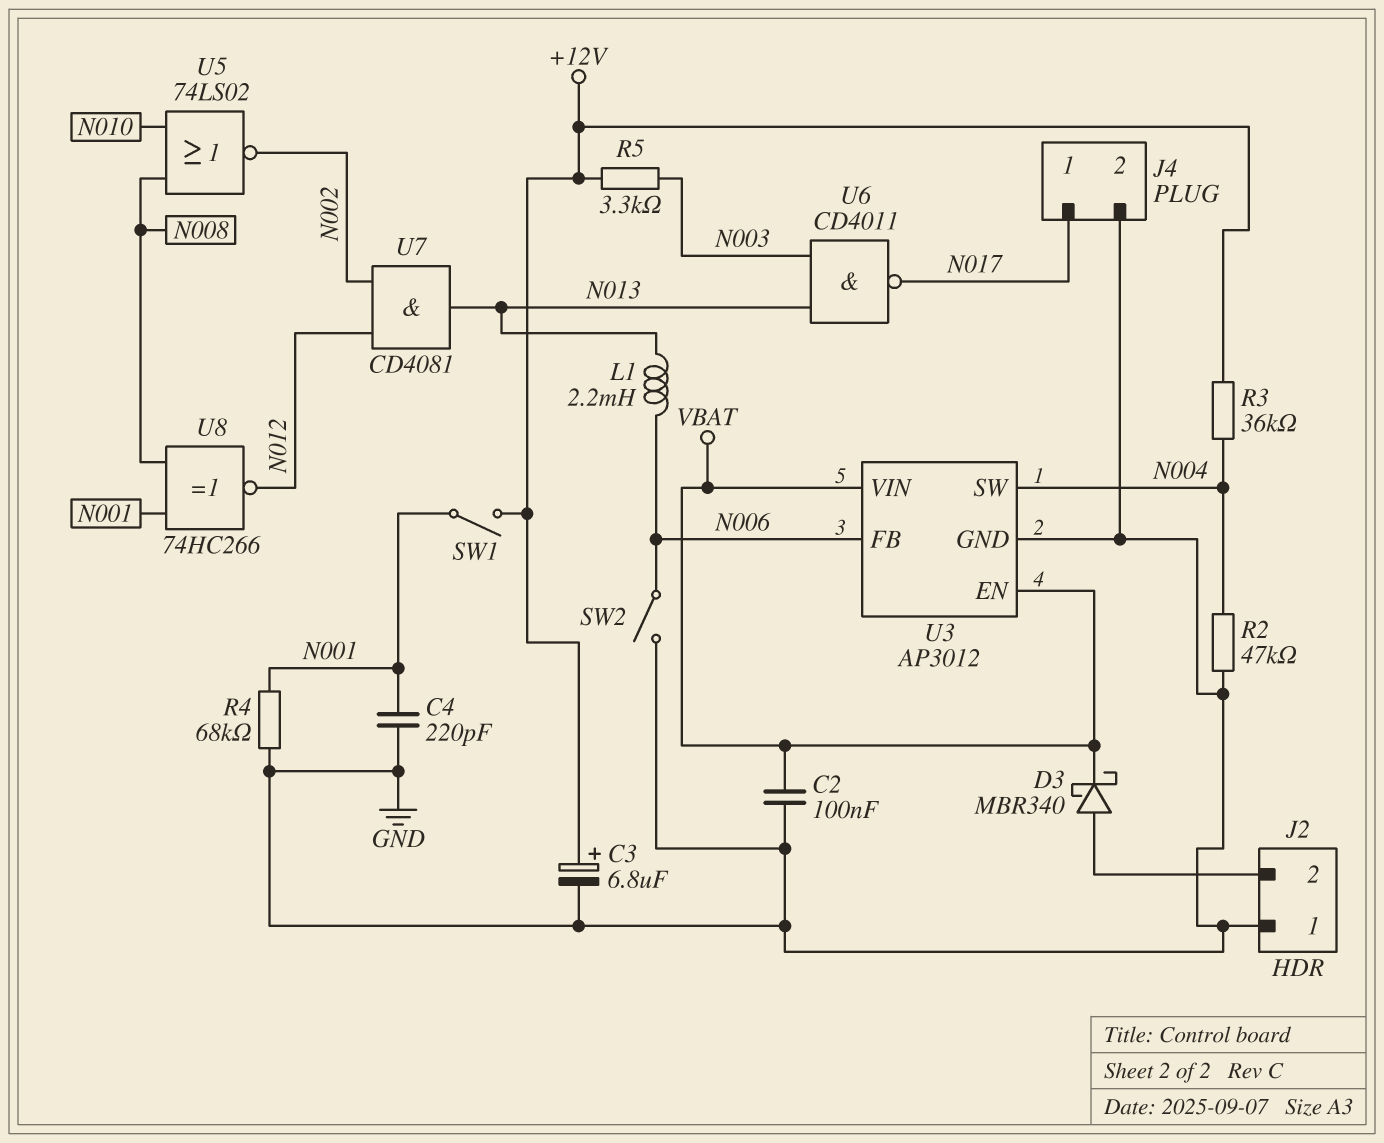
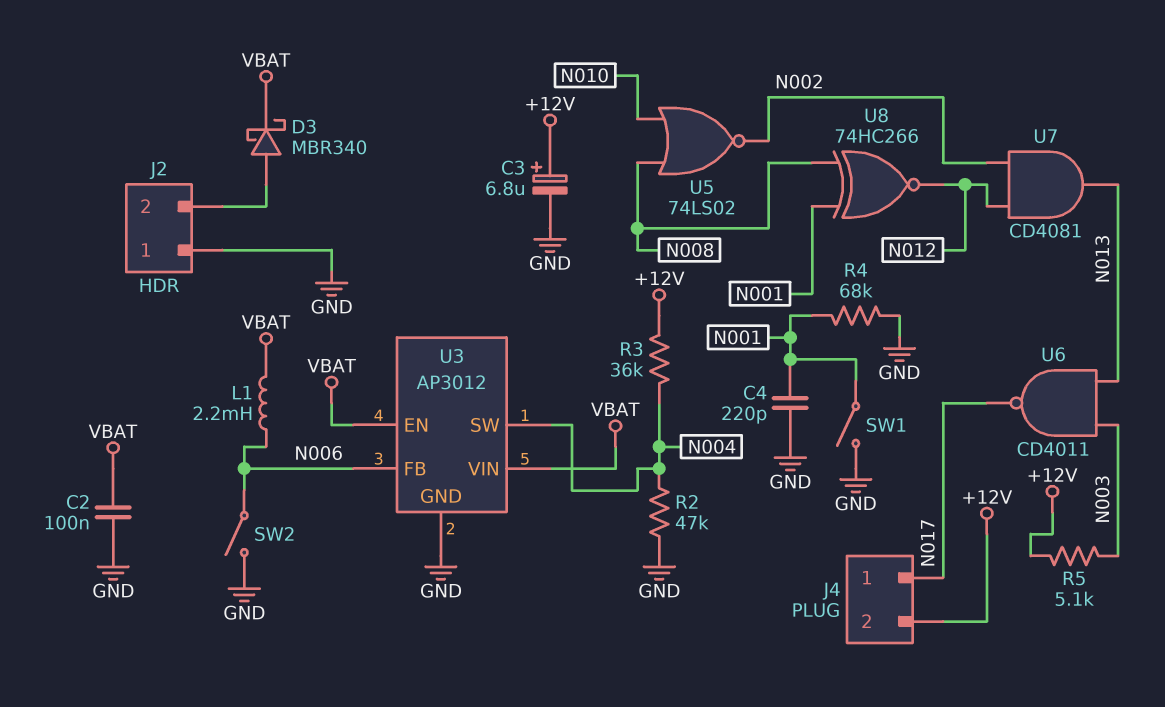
J4 pin 2: GND -> +12V
L1: 2.2mH (N006, N013) -> 2.2mH (N006, VBAT)
R5: 3.3k (+12V, N003) -> 5.1k (+12V, N003)
SW1: switch (+12V, N001) -> switch (GND, N001)

